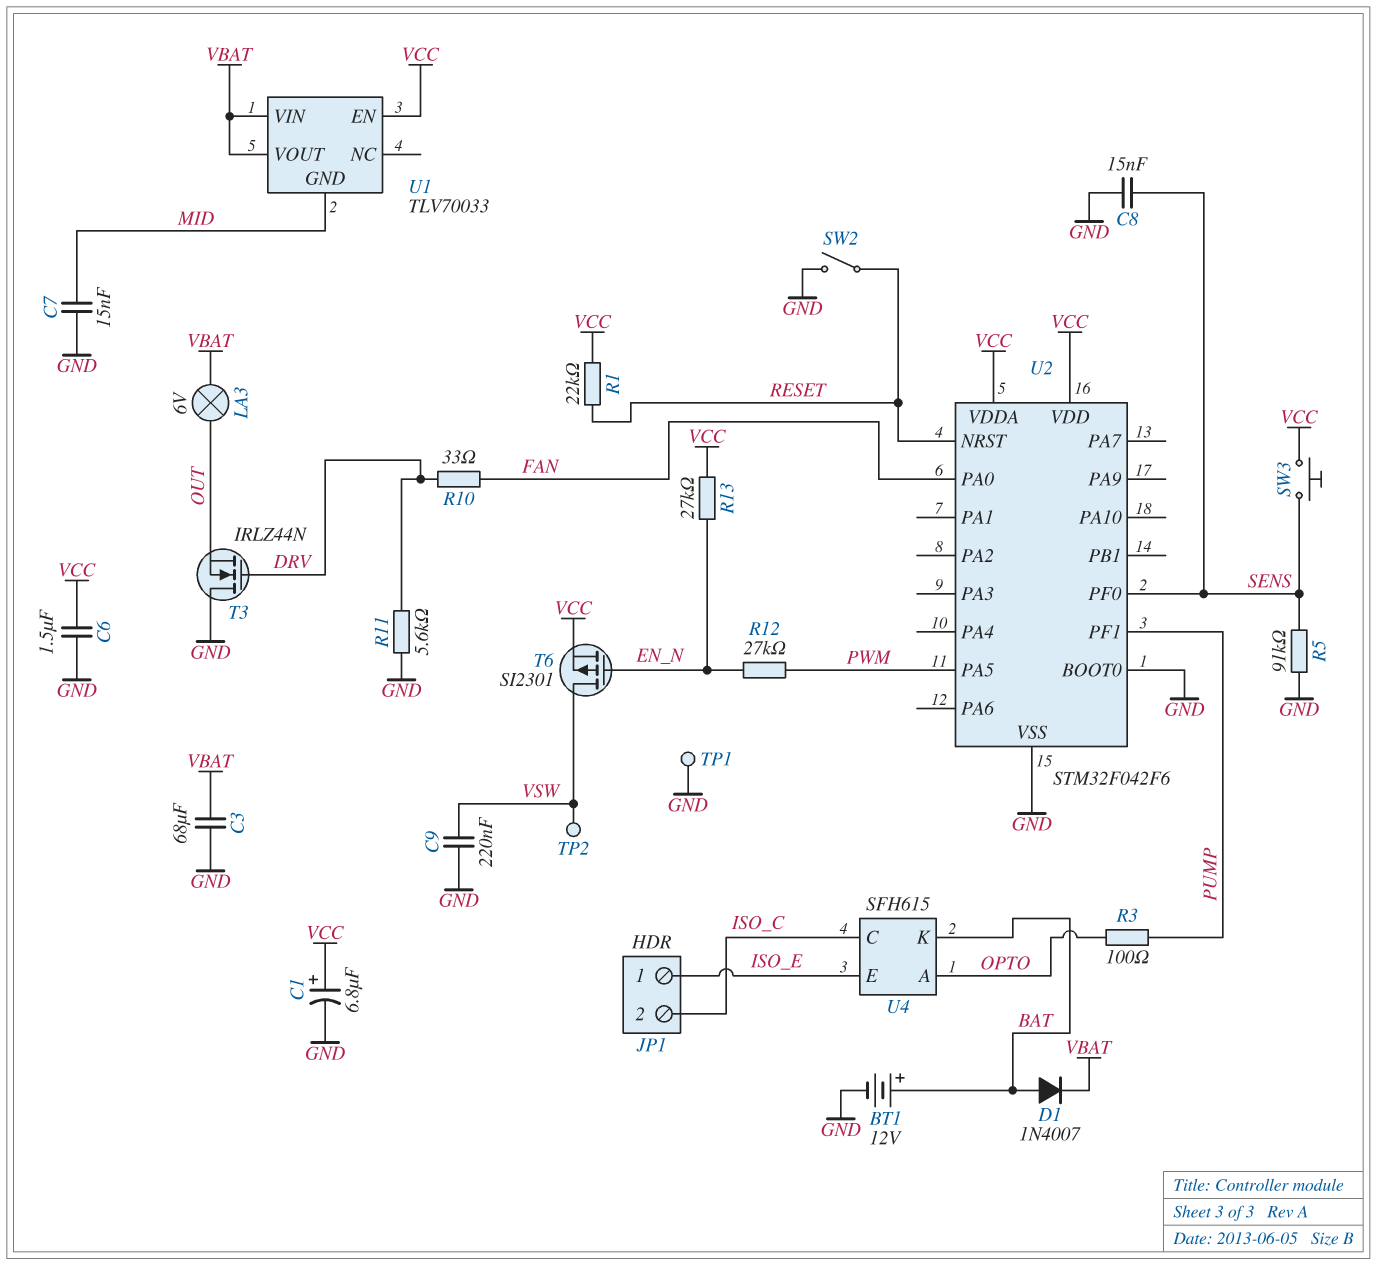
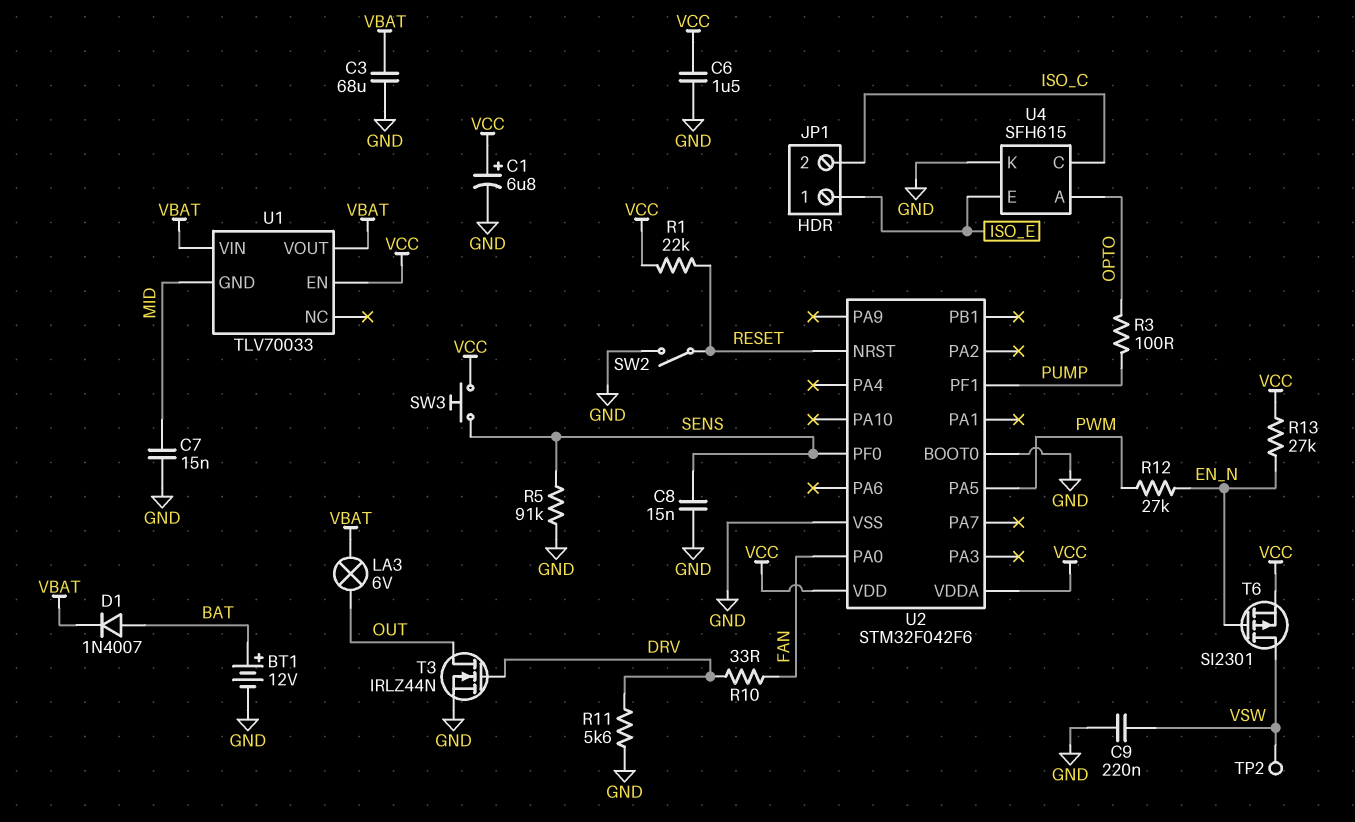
T3: NMOS IRLZ44N (G DRV, D GND, S OUT) -> NMOS IRLZ44N (G DRV, D OUT, S GND)
TP1: test point (GND) -> none
U4 pin K: BAT -> GND

